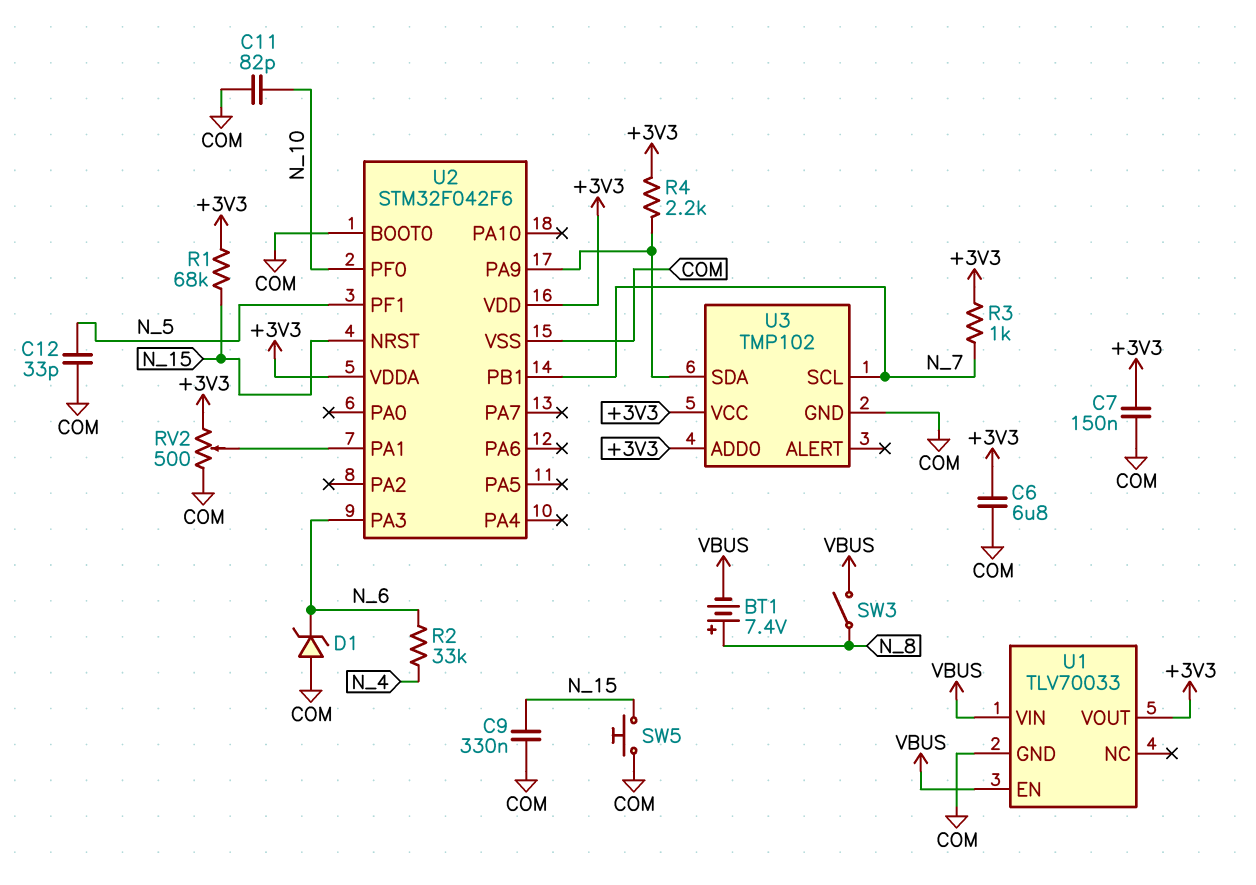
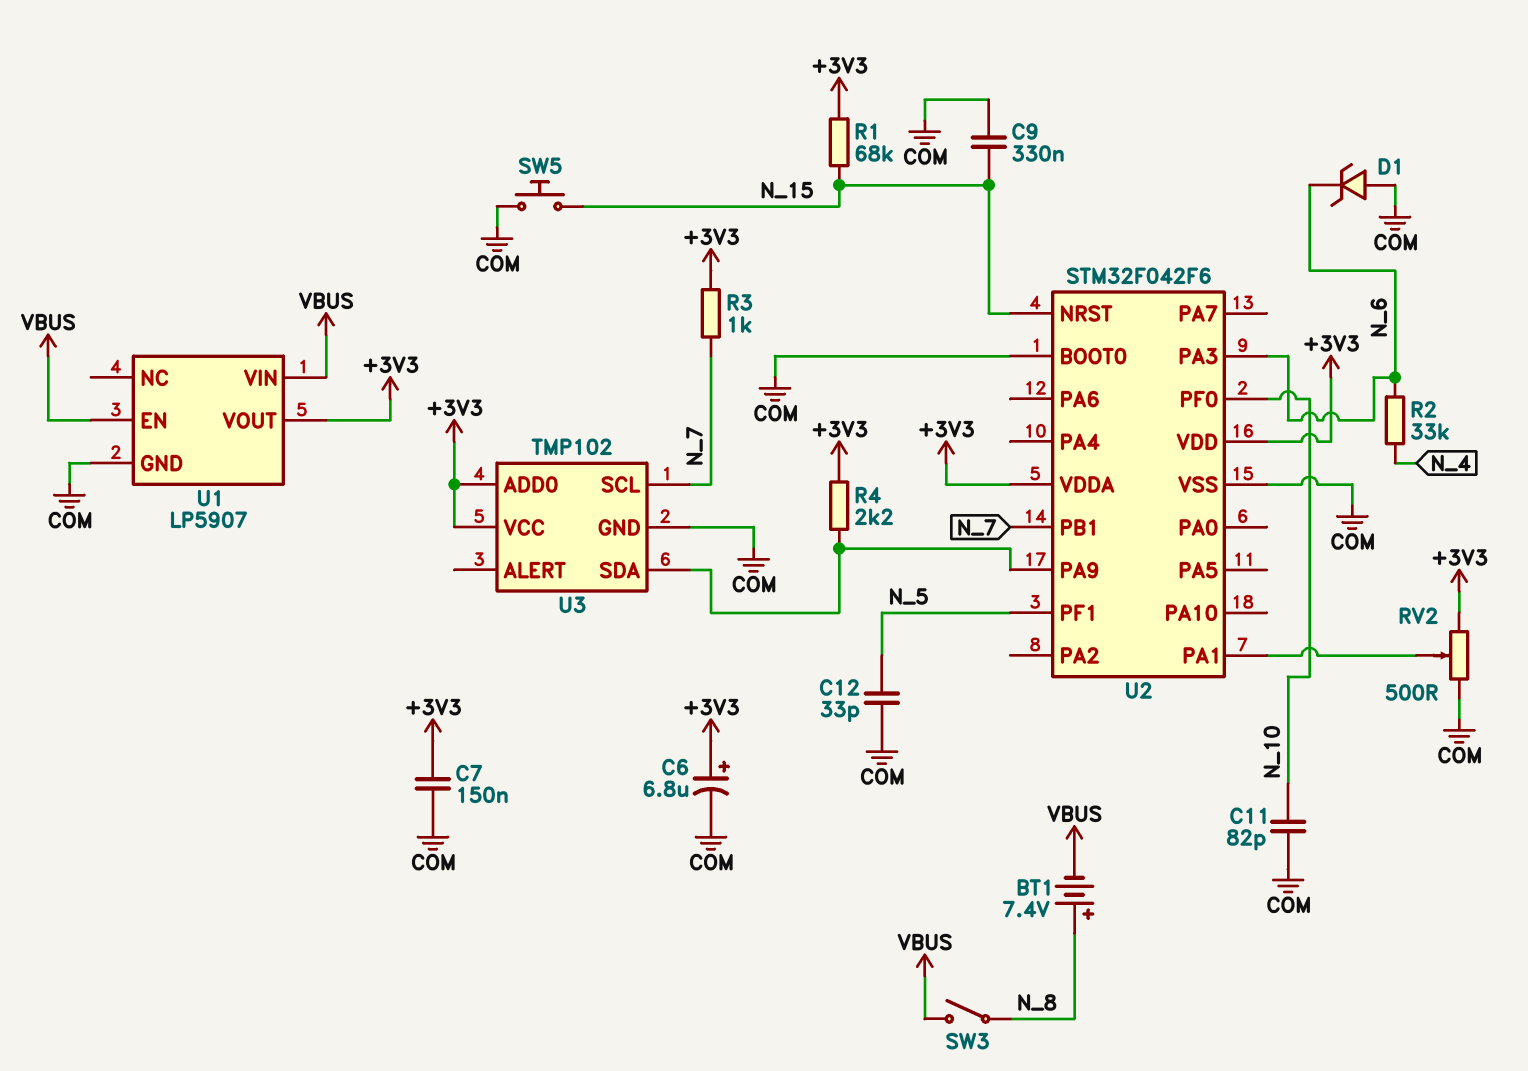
C6: 6.8uF (+3V3, COM) -> 6.8uF (plus +3V3, minus COM)
U1: TLV70033 -> LP5907

